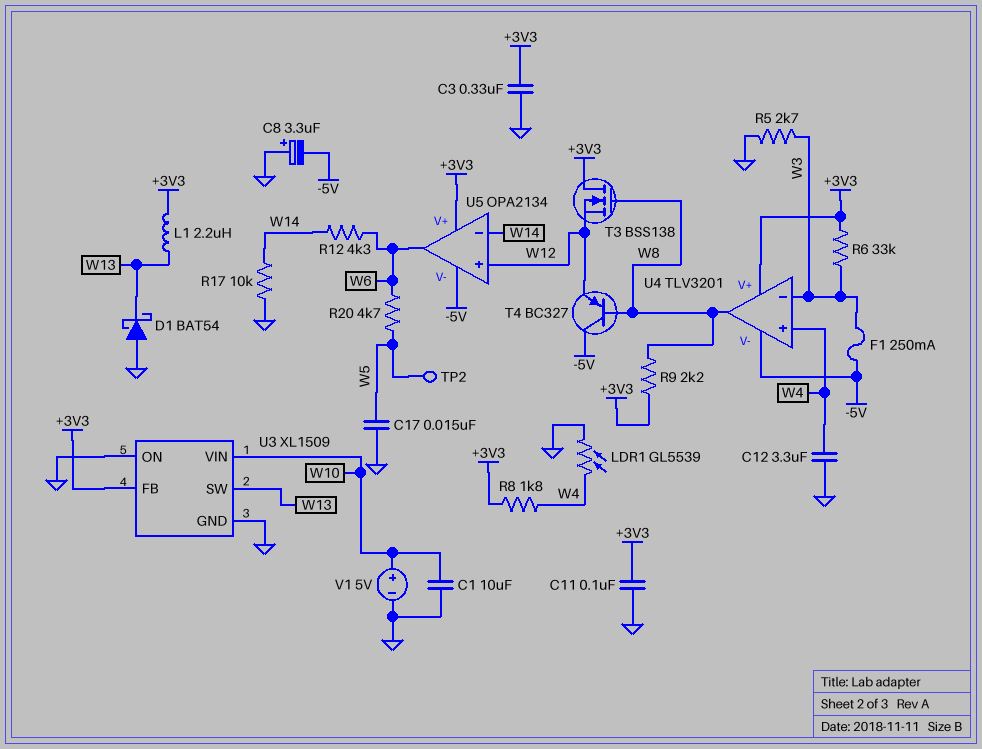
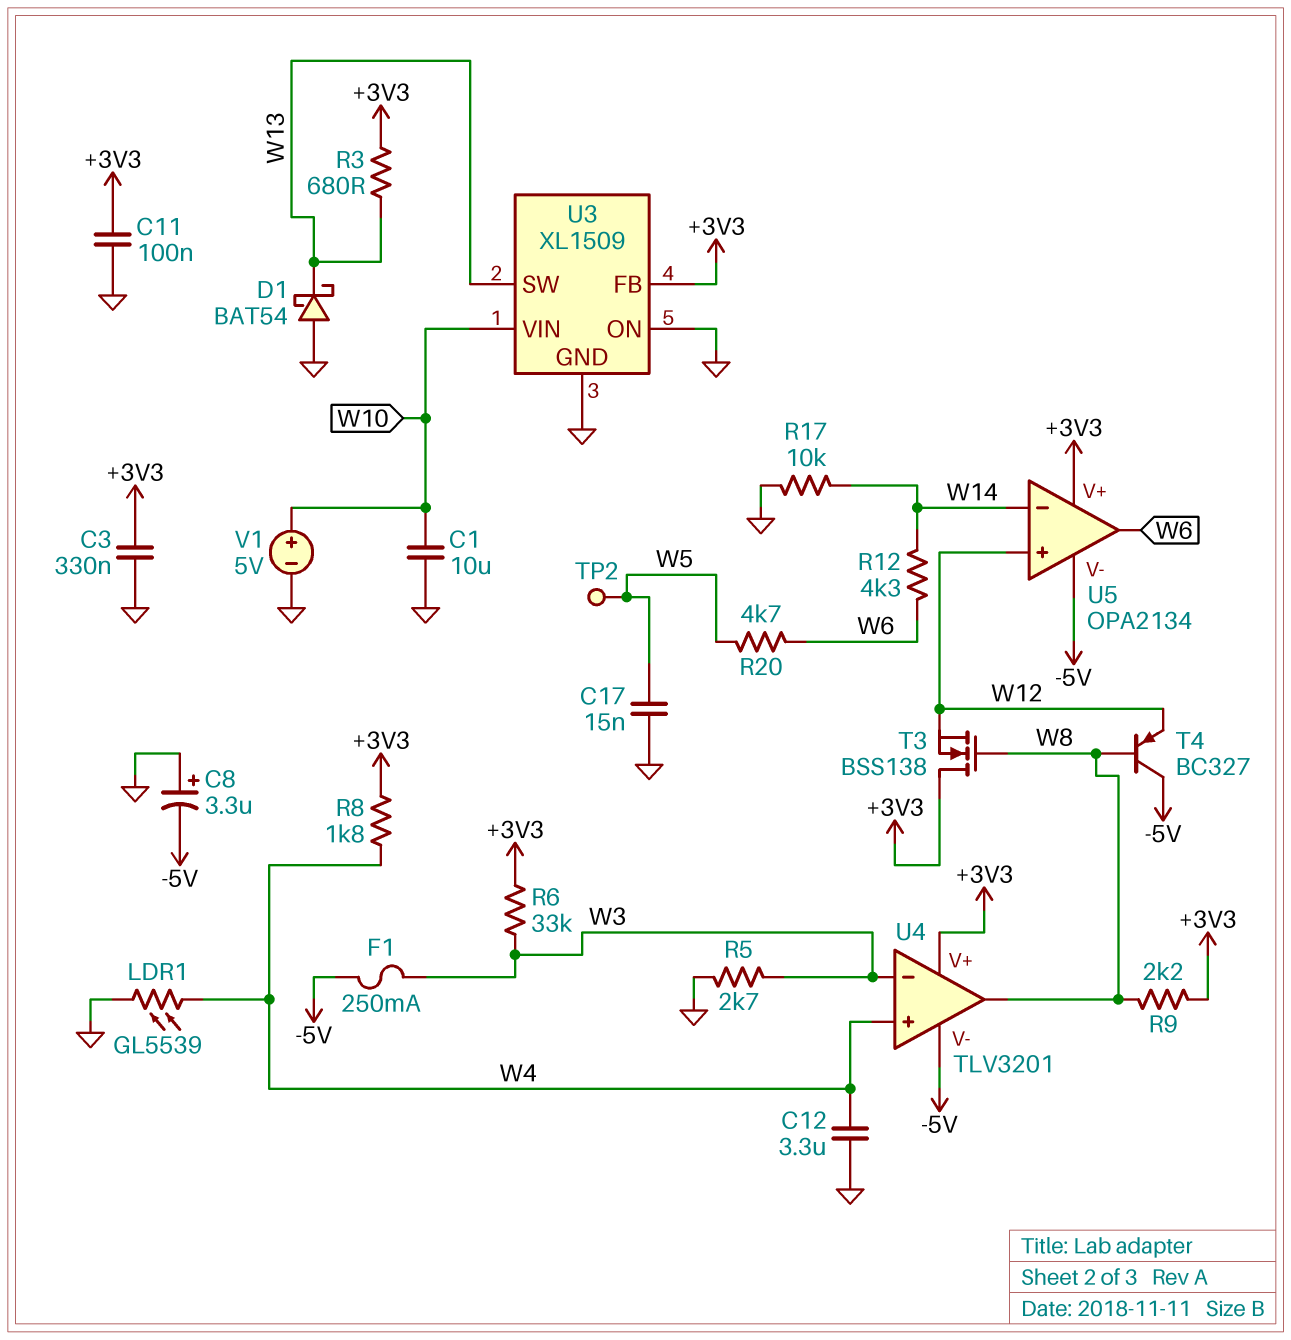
L1: 2.2uH (+3V3, W13) -> none
R3: none -> 680 (+3V3, W13)

